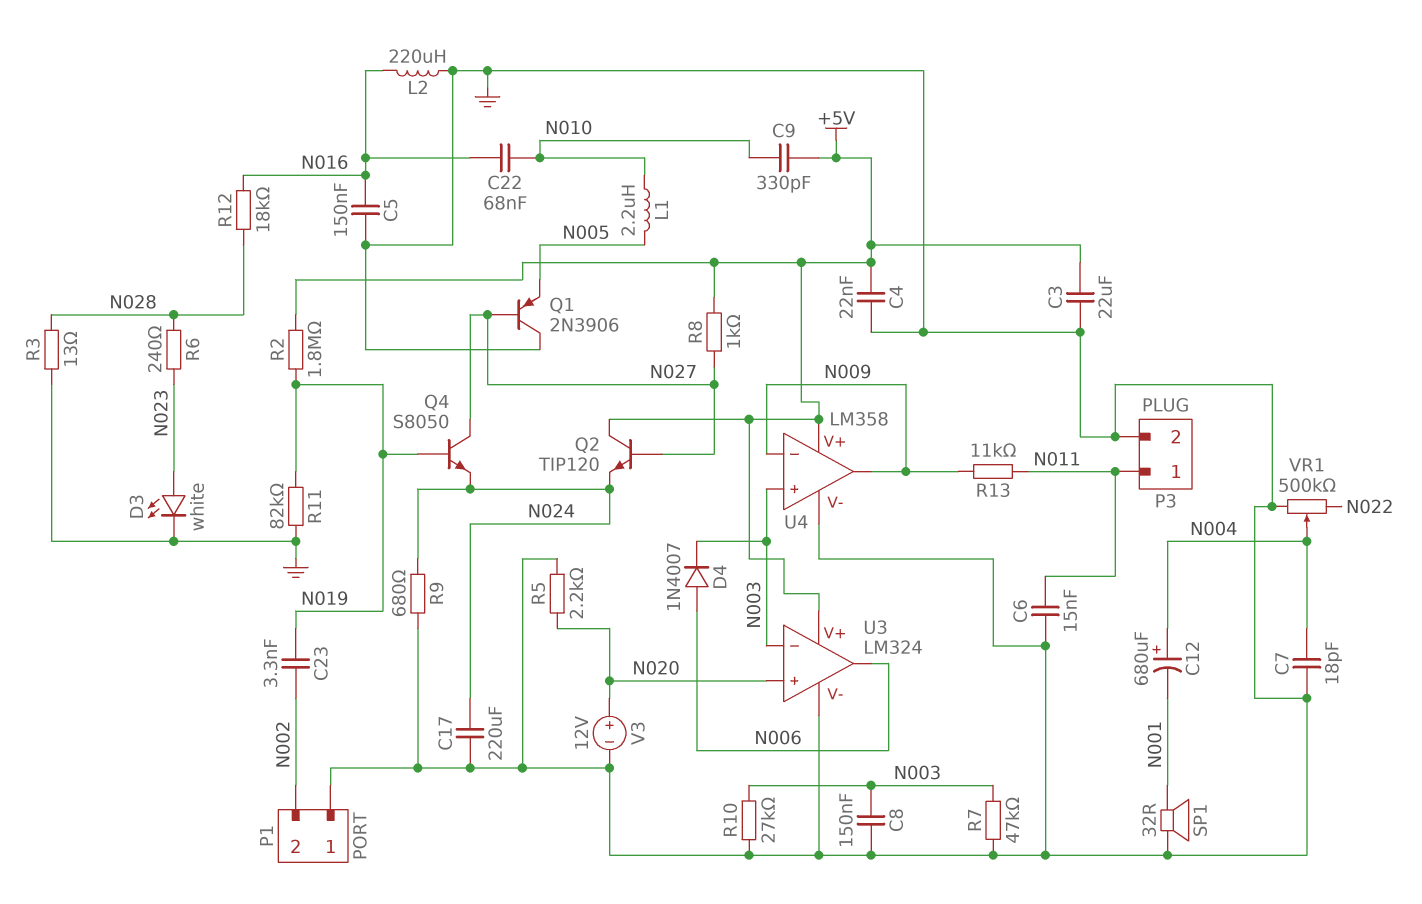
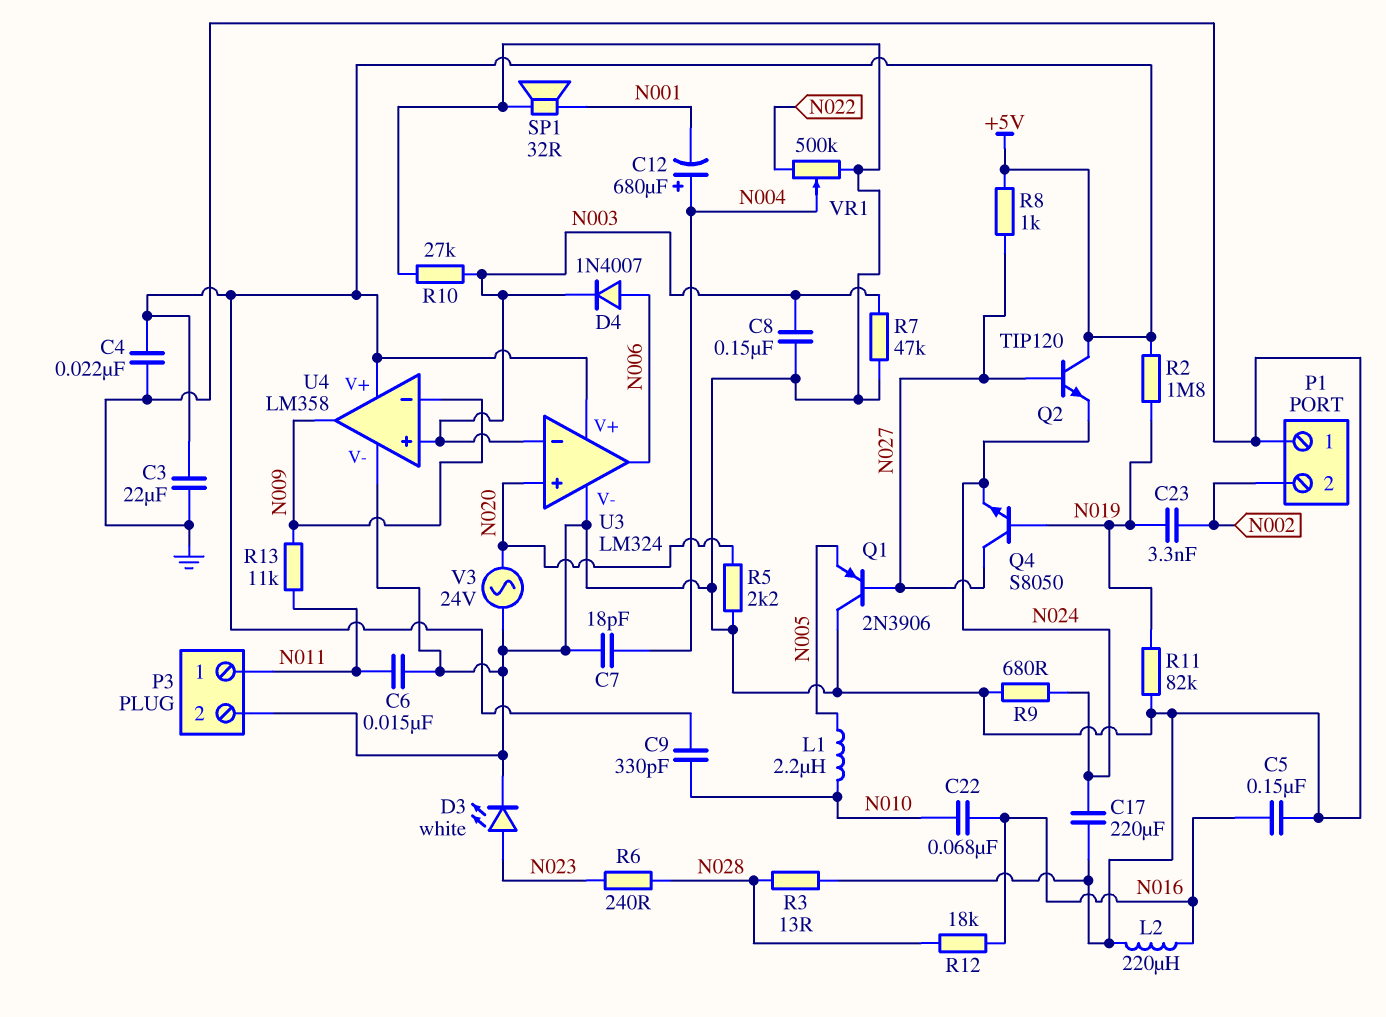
V3: 12V (plus N020, minus GND) -> AC 24V (GND, N020)

